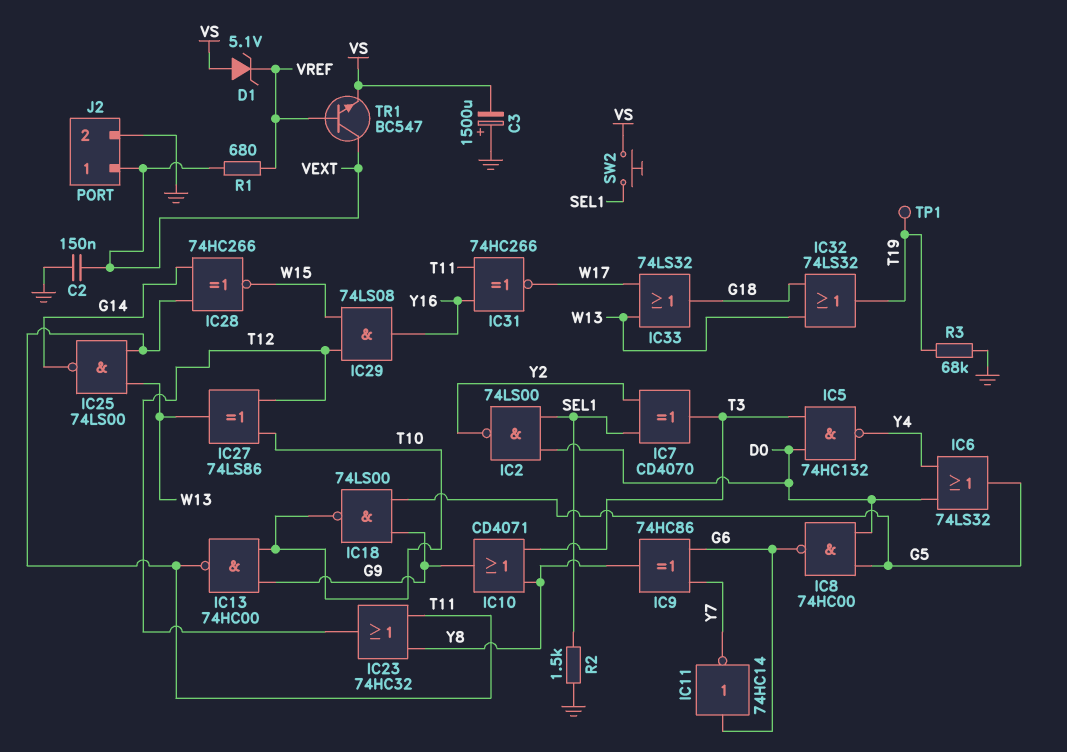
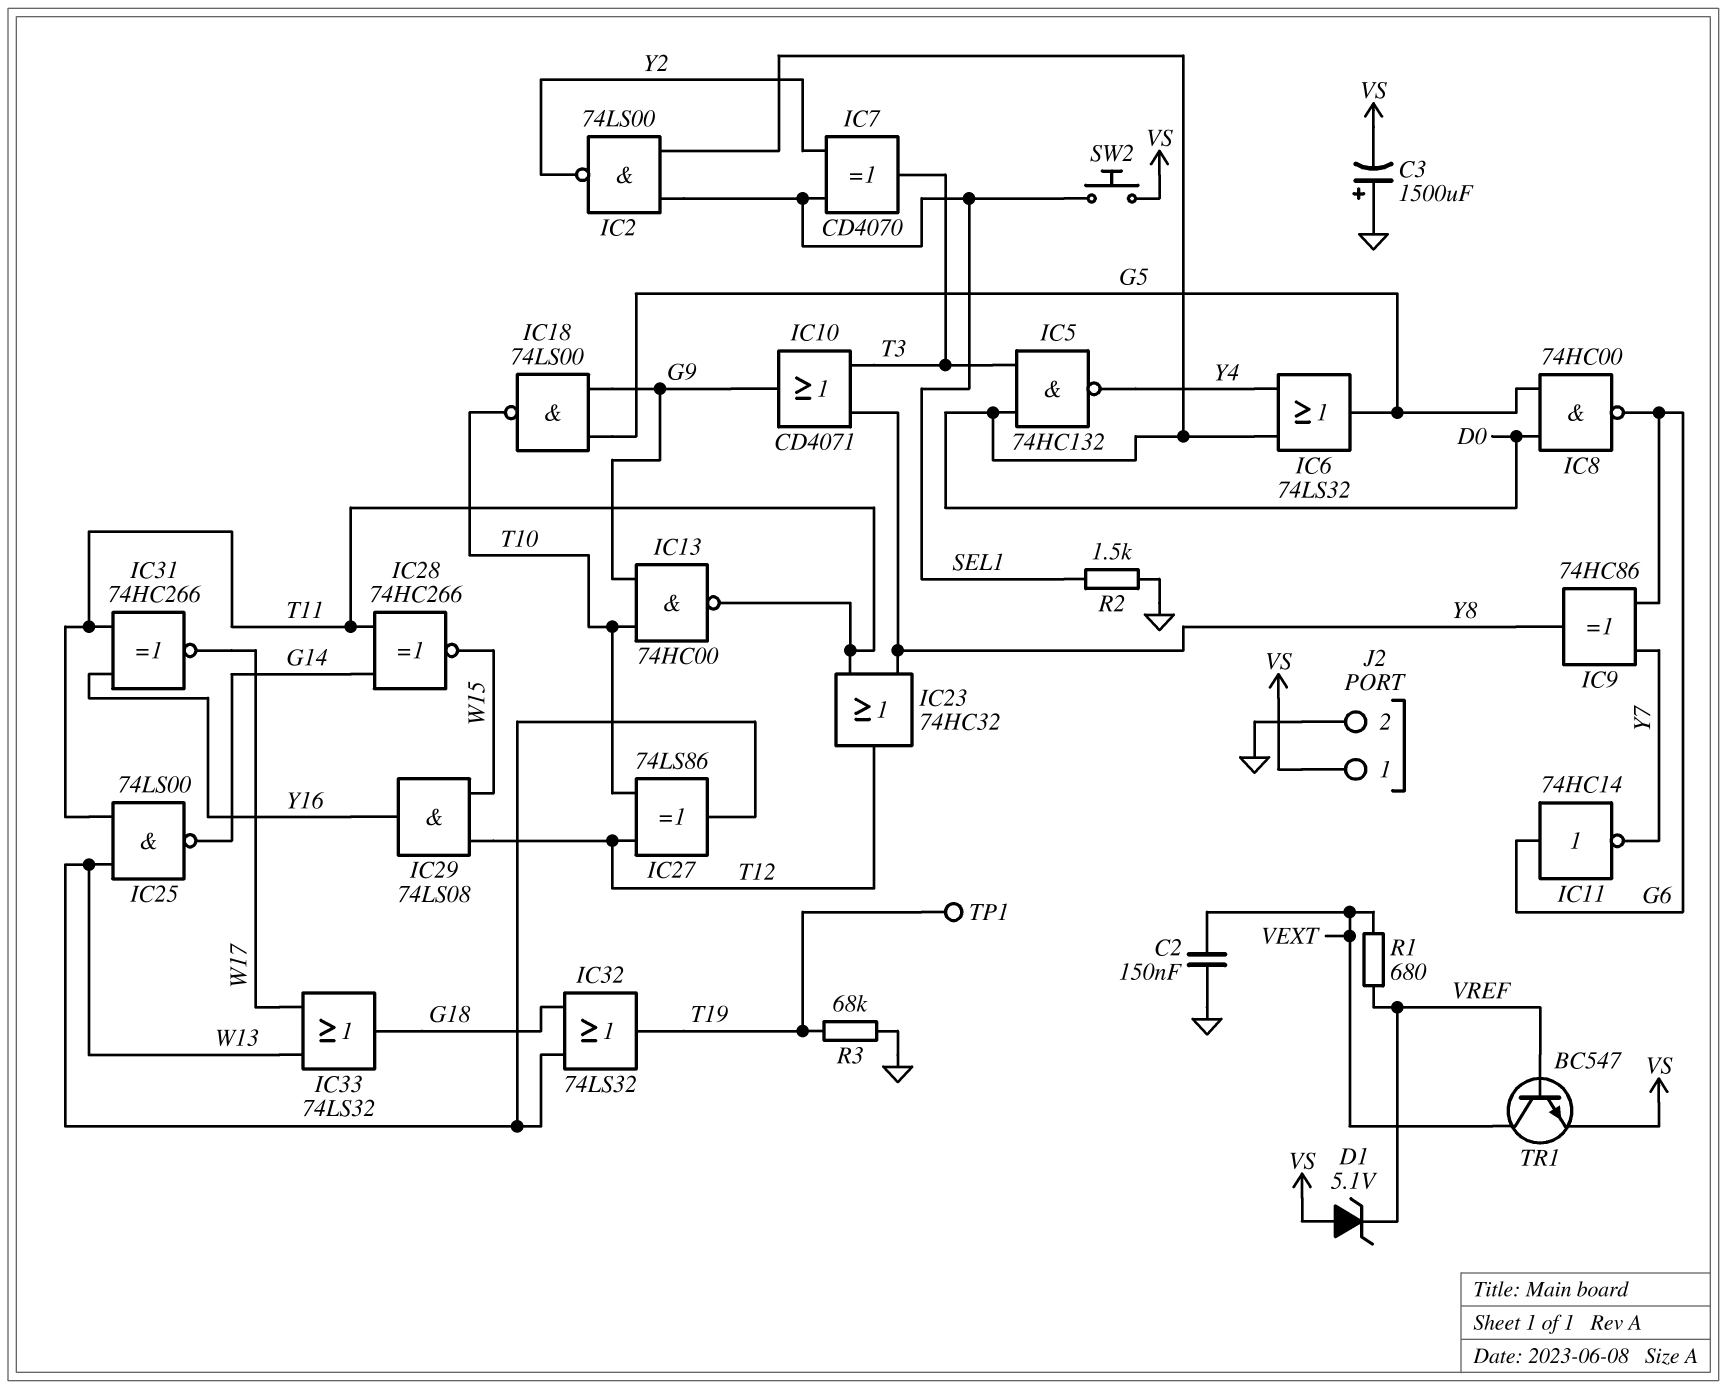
J2 pin 1: VEXT -> VS

